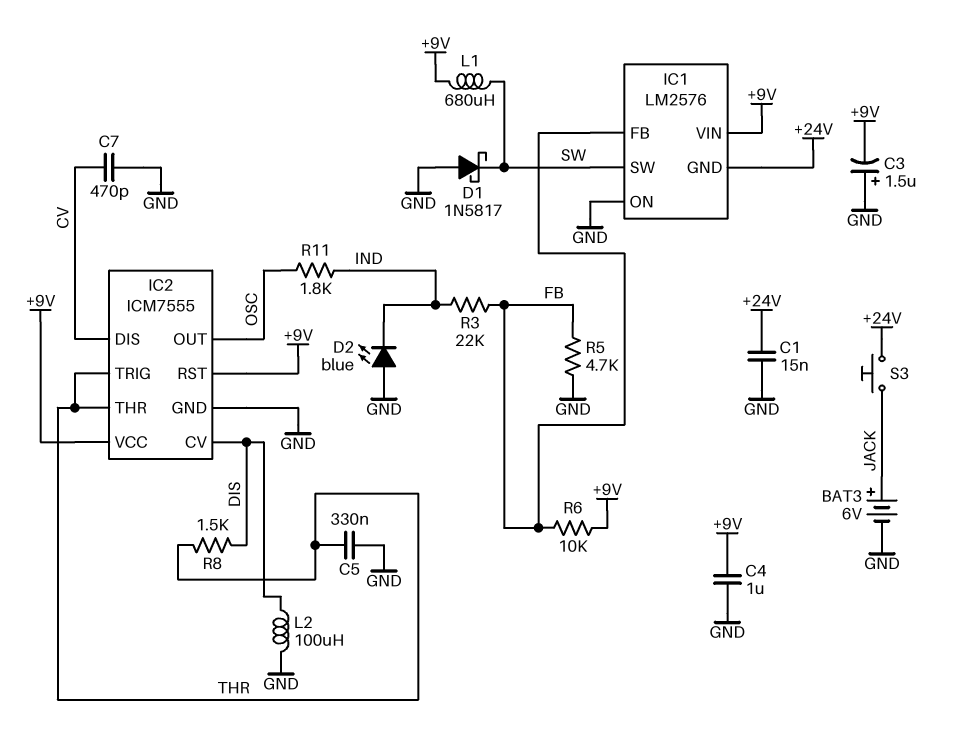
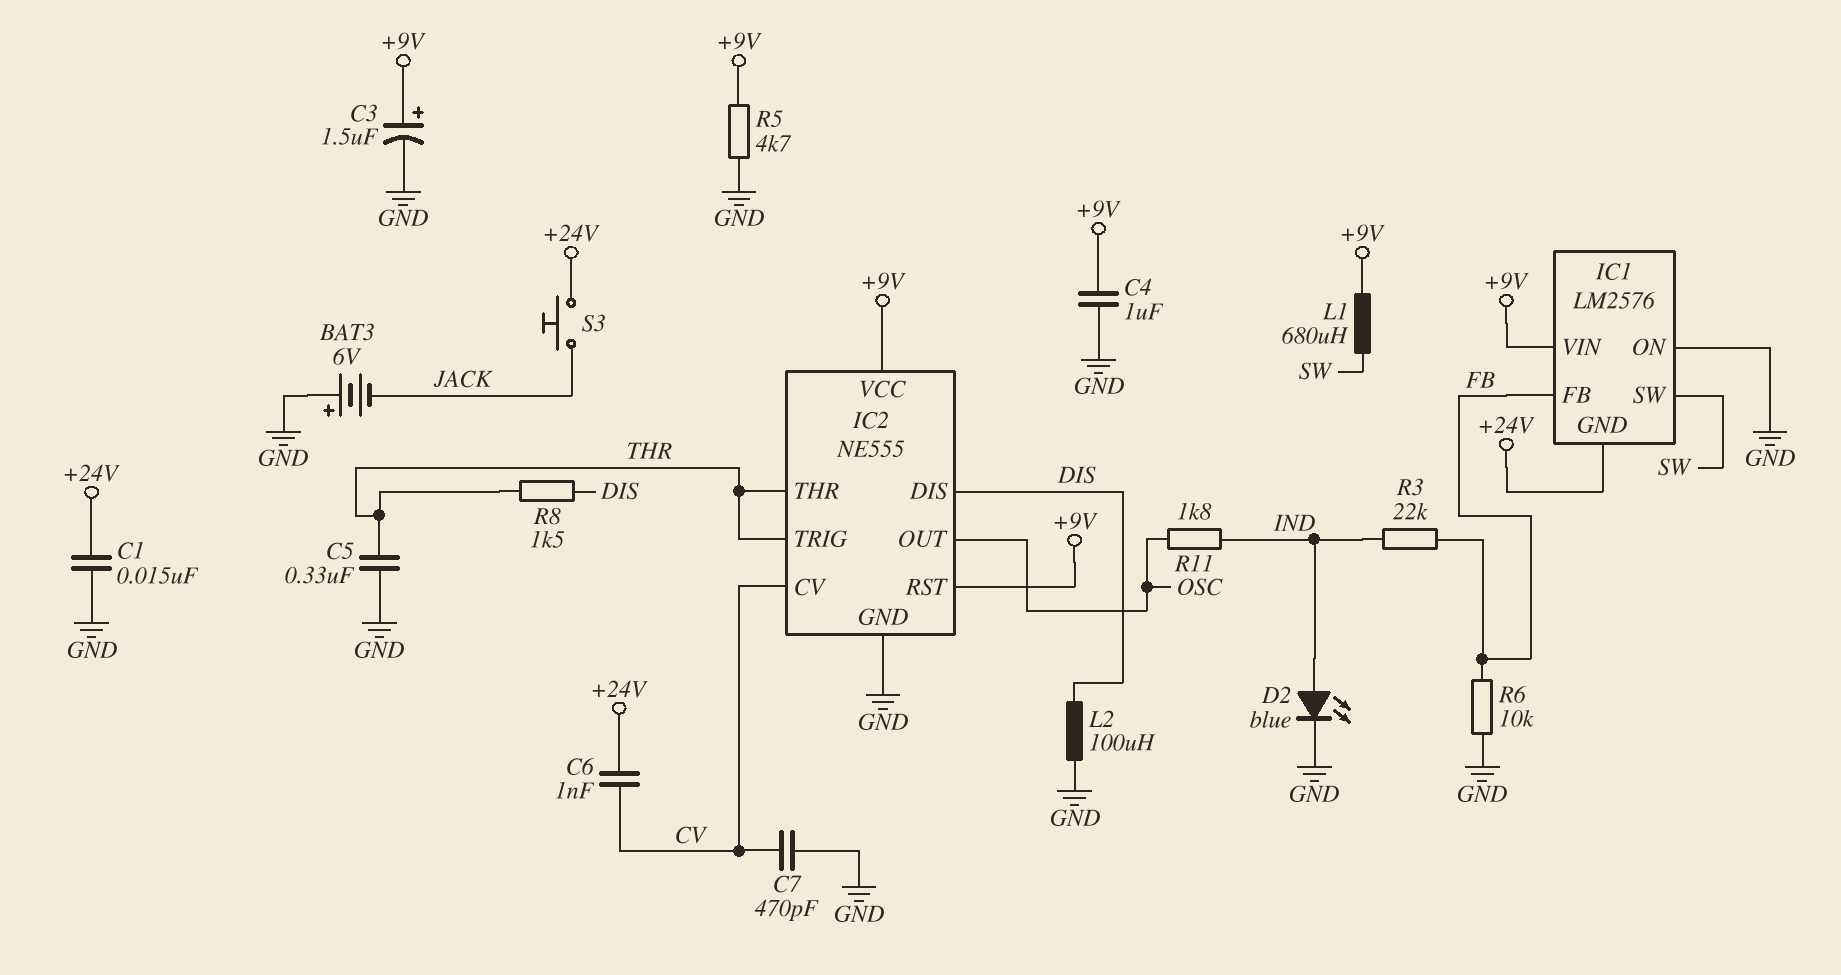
BAT3: 6V (plus JACK, minus GND) -> 6V (plus GND, minus JACK)
C3: 1.5uF (plus GND, minus +9V) -> 1.5uF (plus +9V, minus GND)
C6: none -> 1nF (+24V, CV)
D1: schottky 1N5817 (A GND, K SW) -> none
D2: LED blue (A GND, K IND) -> LED blue (A IND, K GND)
IC2: ICM7555 -> NE555
IC2 pin CV: DIS -> CV
IC2 pin DIS: CV -> DIS
R5: 4.7k (FB, GND) -> 4.7k (+9V, GND)
R6: 10k (+9V, FB) -> 10k (FB, GND)

